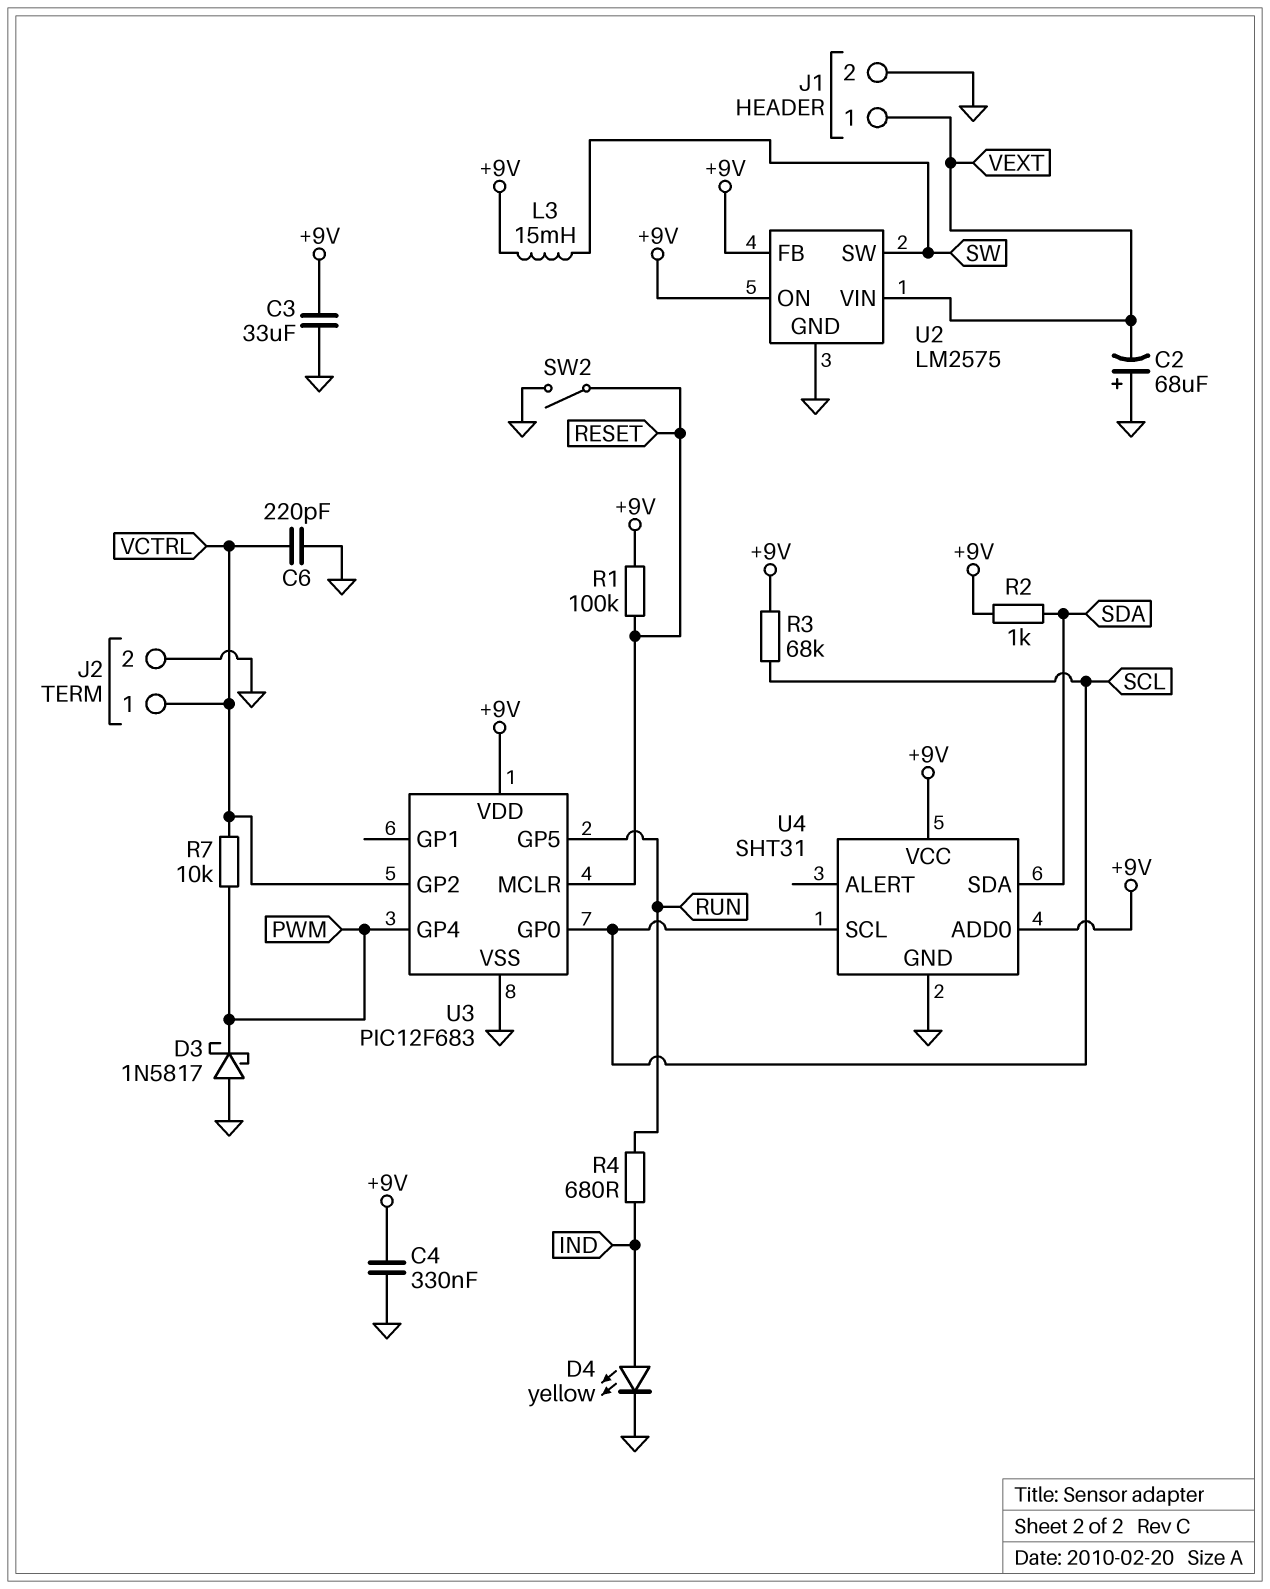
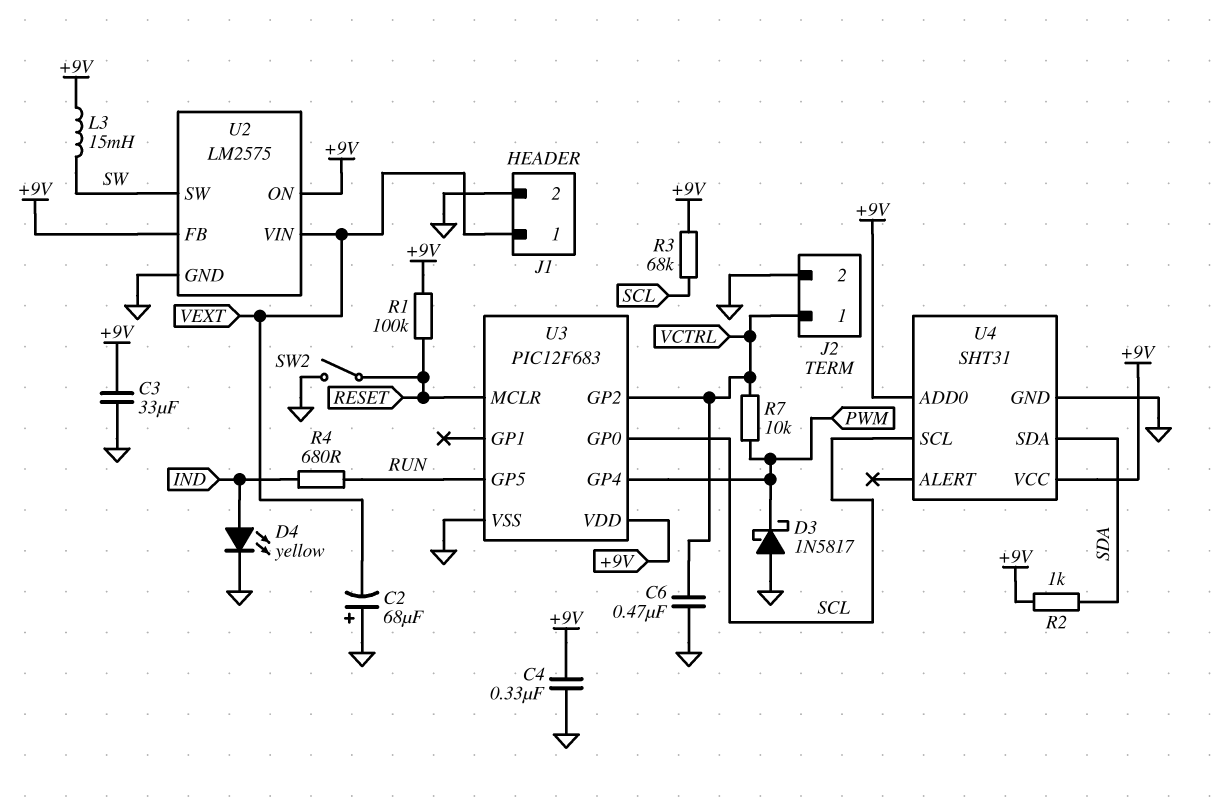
C6: 220pF (GND, VCTRL) -> 470nF (GND, VCTRL)

